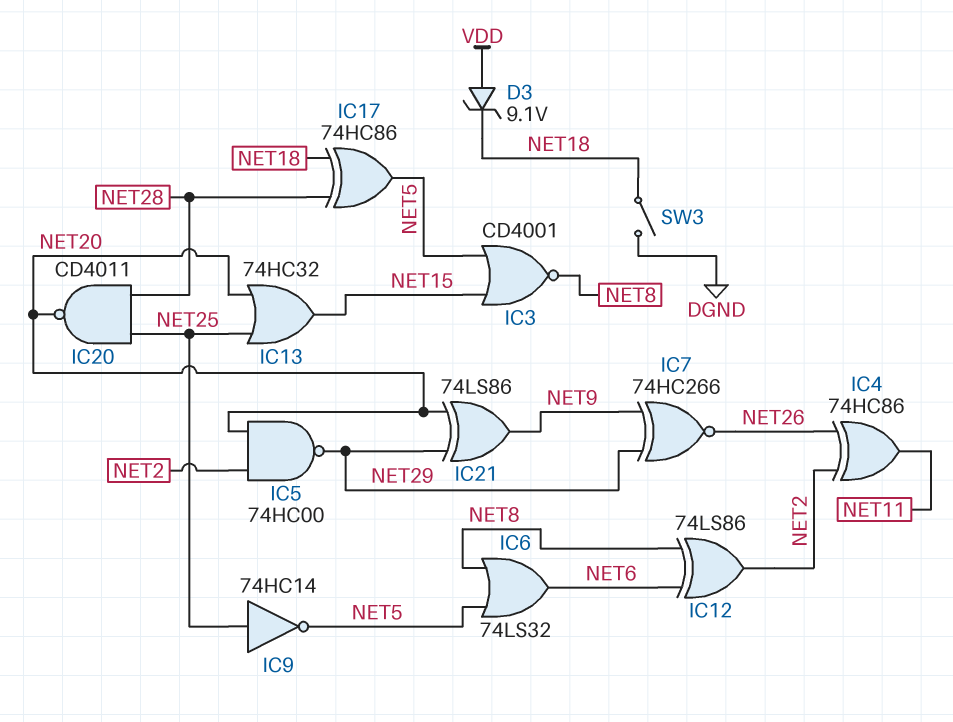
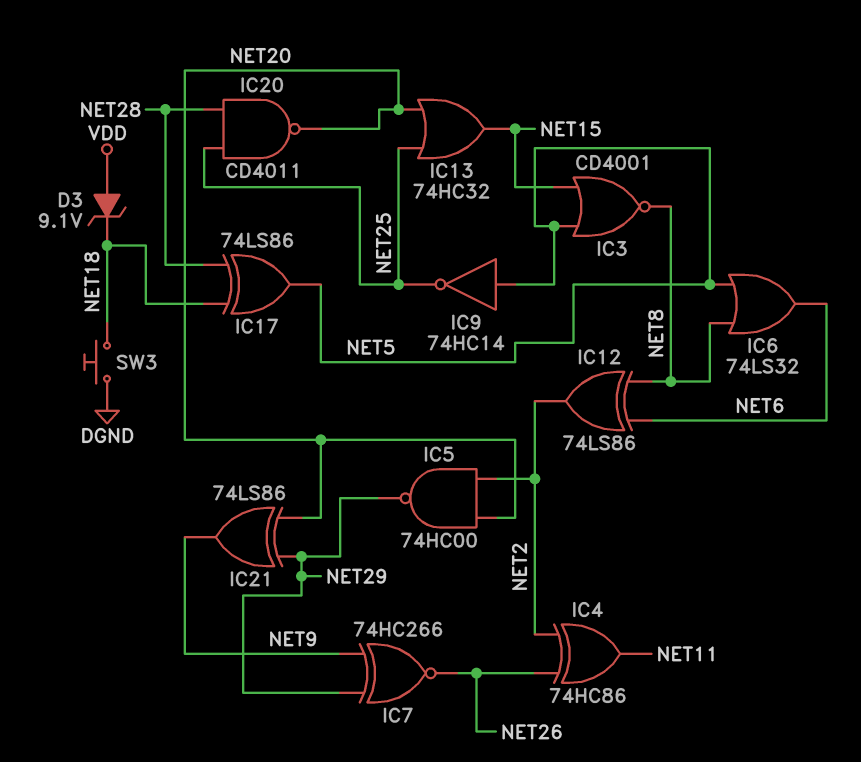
IC9: NOT 74HC14 (in NET25, out NET5) -> NOT 74HC14 (in NET5, out NET25)
IC17: XOR 74HC86 (in NET18, in NET28, out NET5) -> XOR 74LS86 (in NET18, in NET28, out NET5)
SW3: switch (DGND, NET18) -> button (DGND, NET18)

